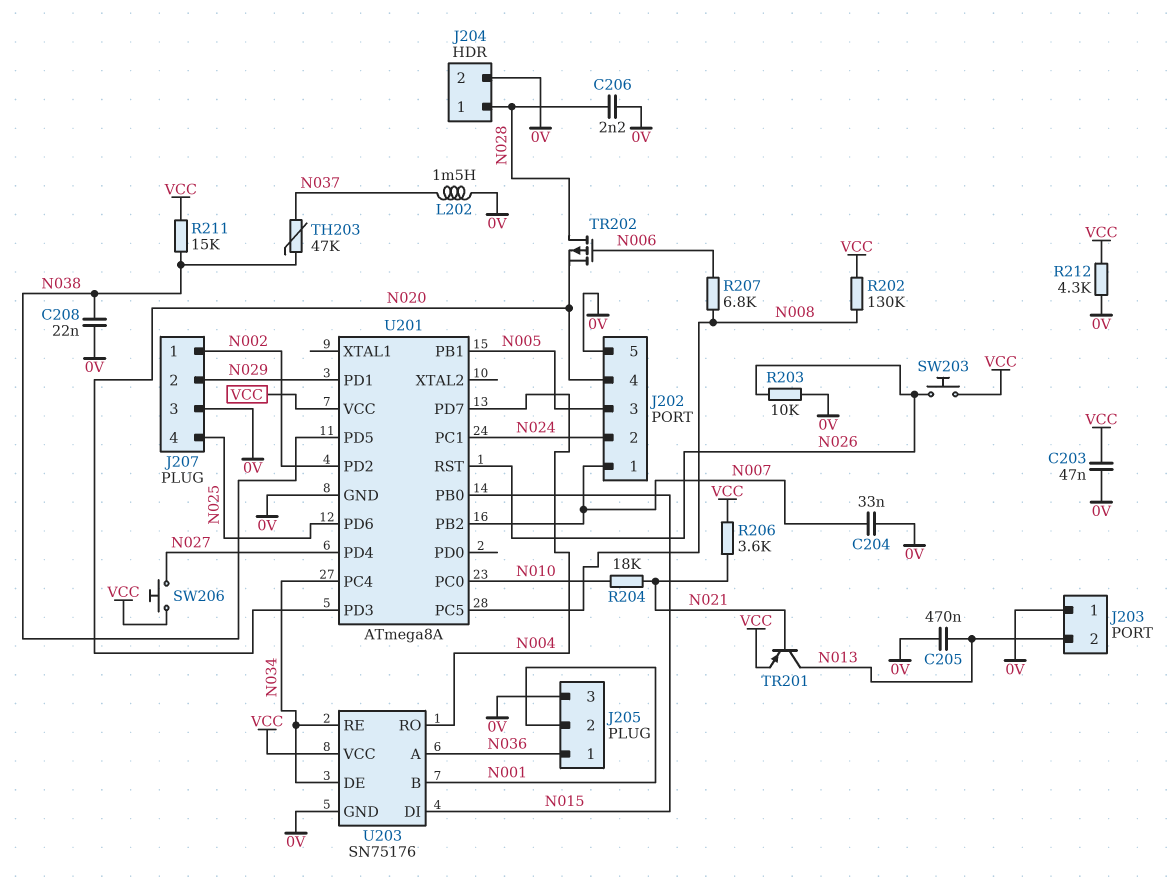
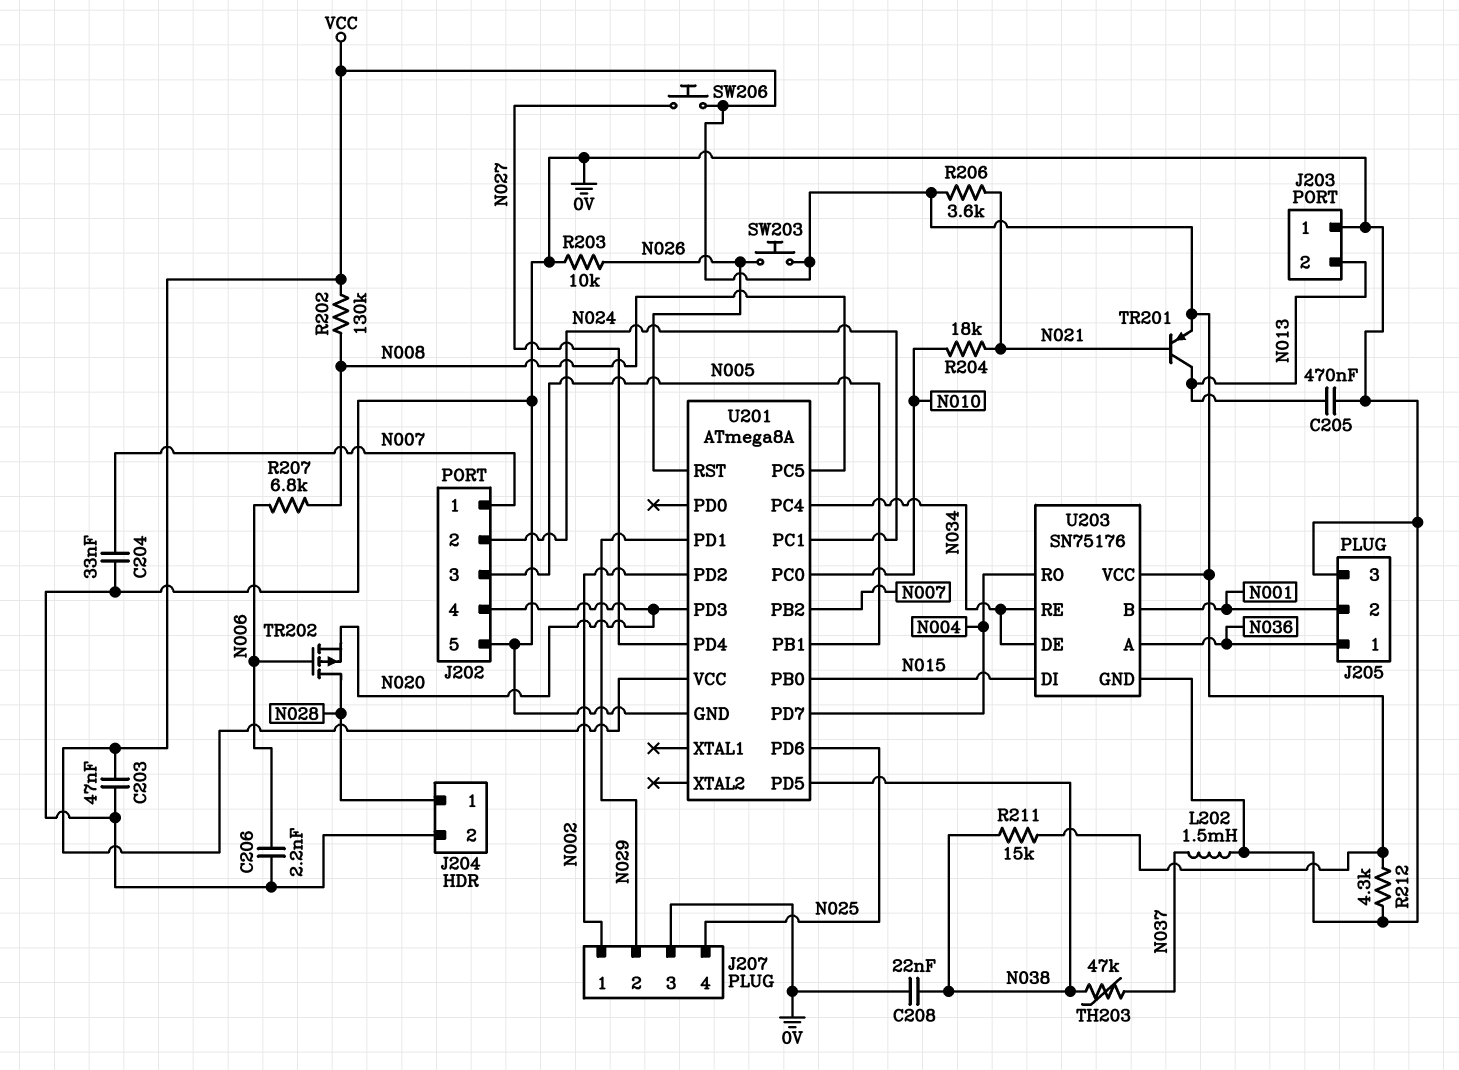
C206: 2.2nF (0V, N028) -> 2.2nF (0V, N006)

